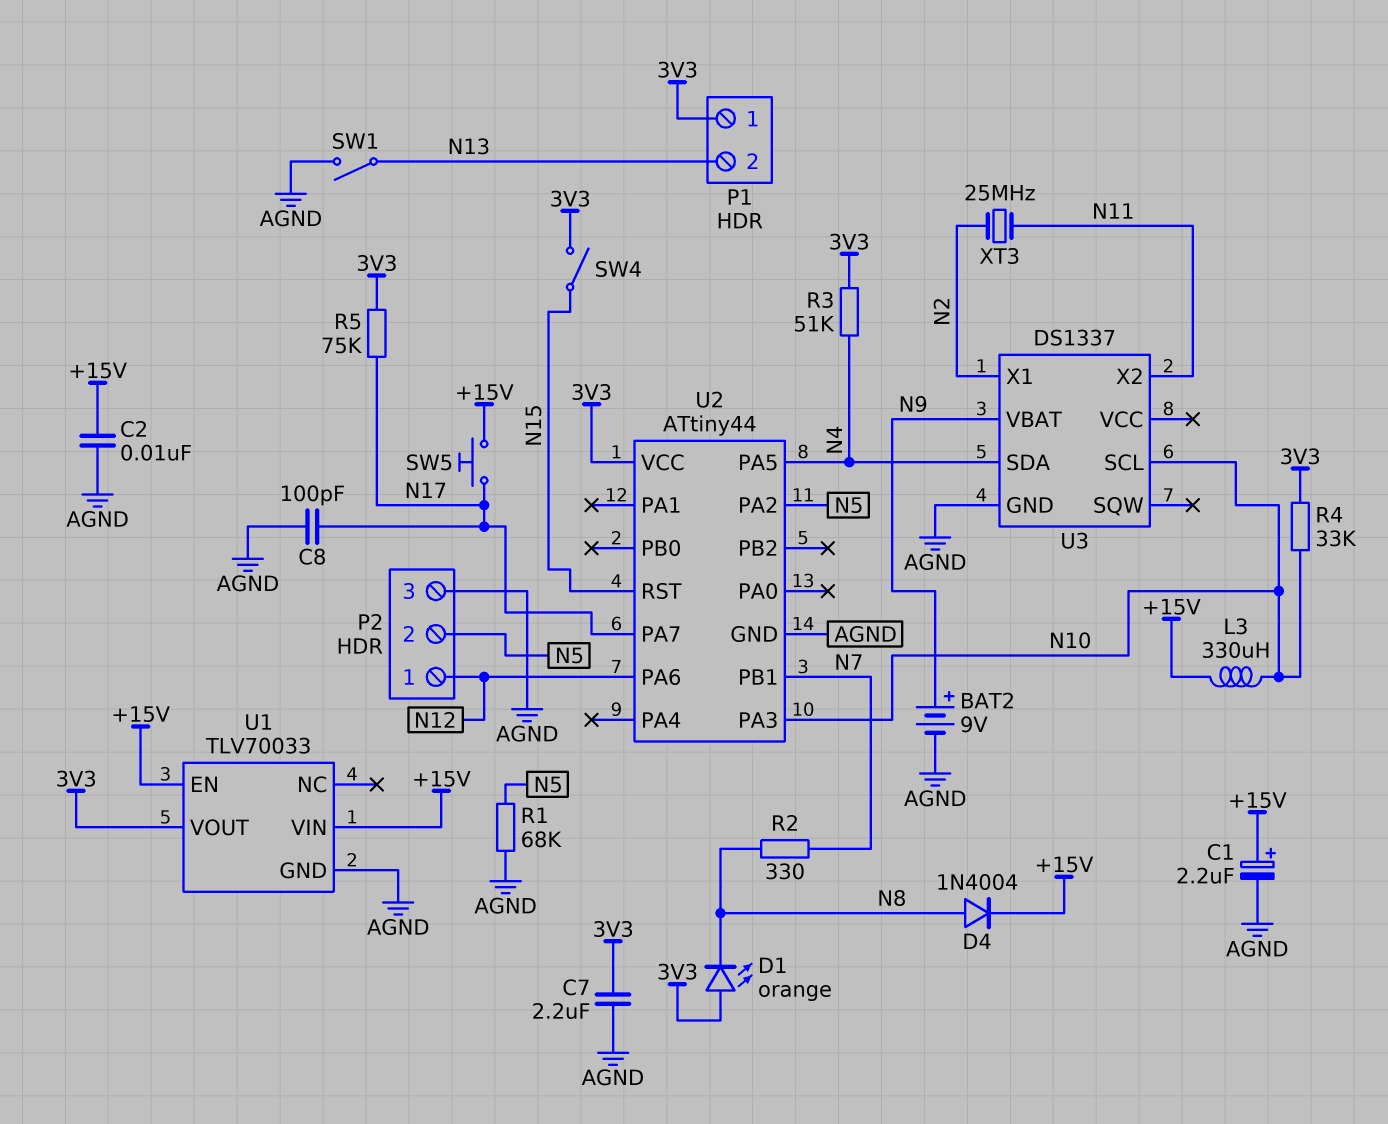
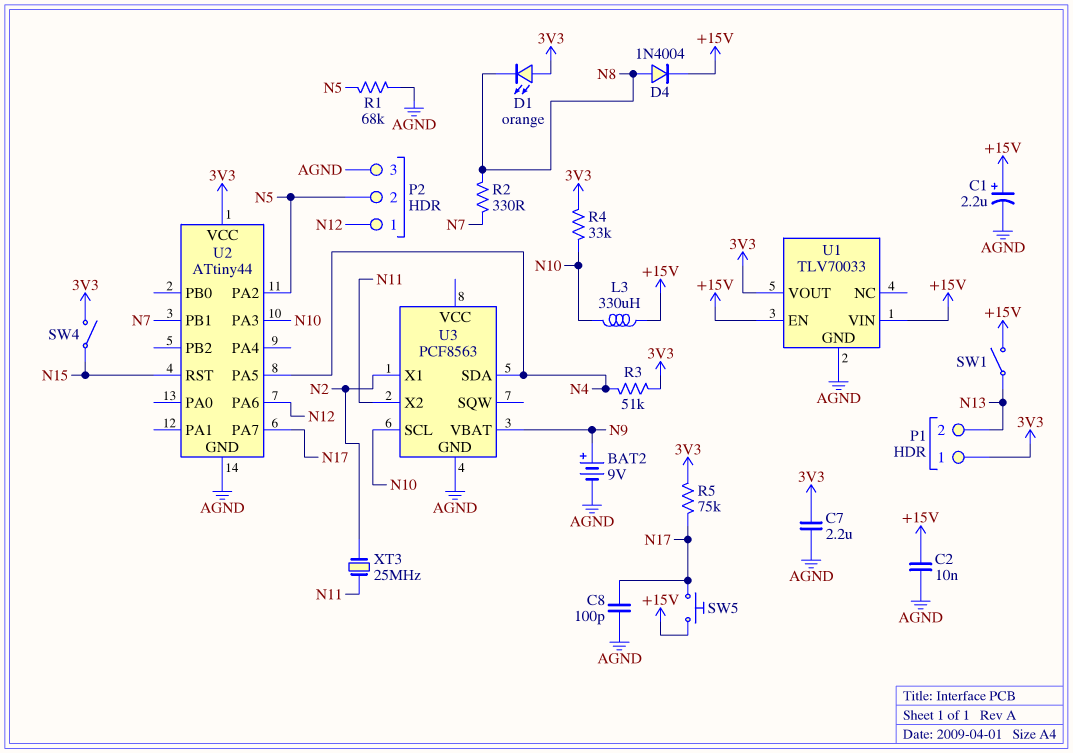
SW1: switch (AGND, N13) -> switch (+15V, N13)
U3: DS1337 -> PCF8563

